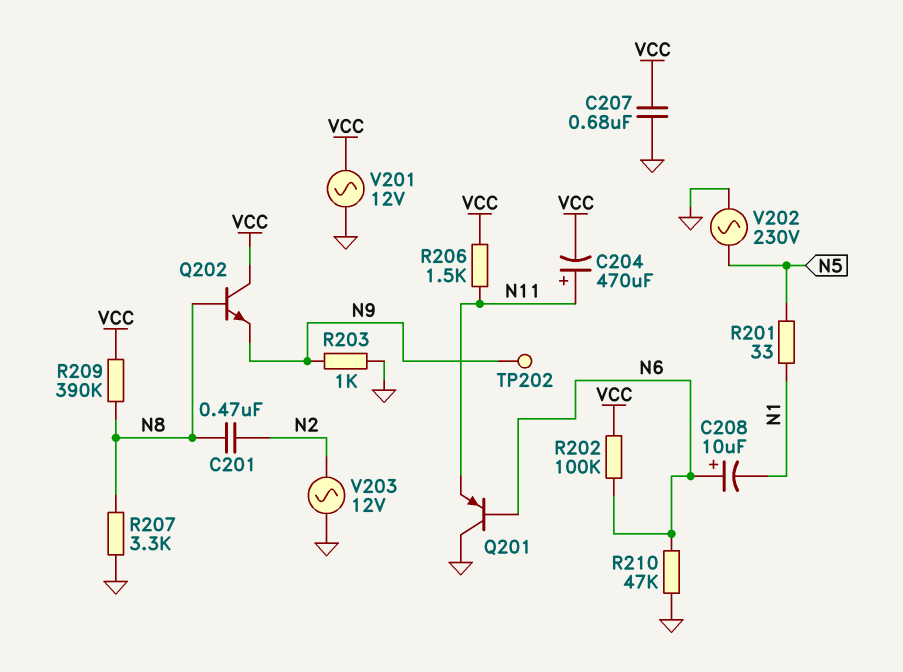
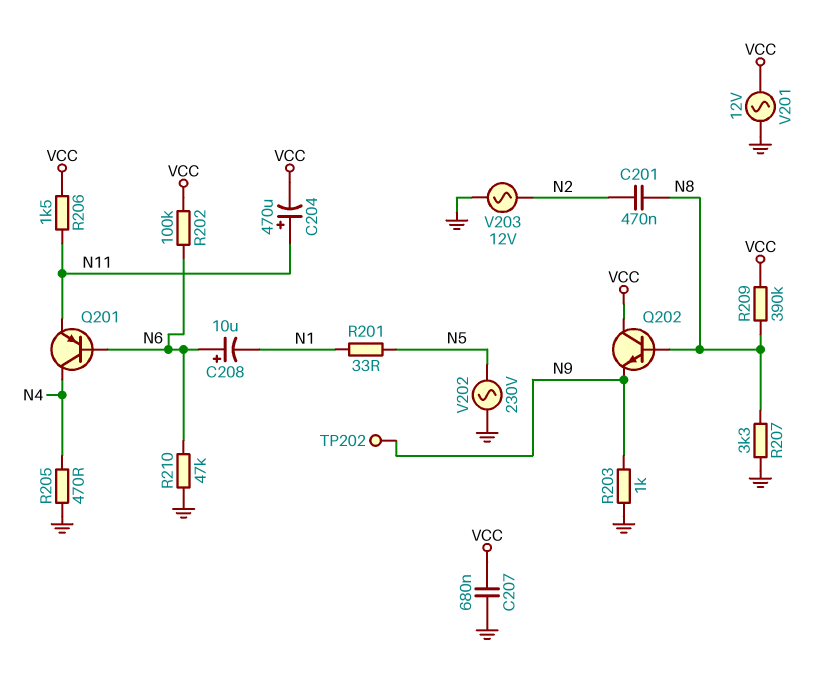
Q201: PNP (B N6, C GND, E N11) -> PNP (B N6, C N4, E N11)
R205: none -> 470 (GND, N4)

